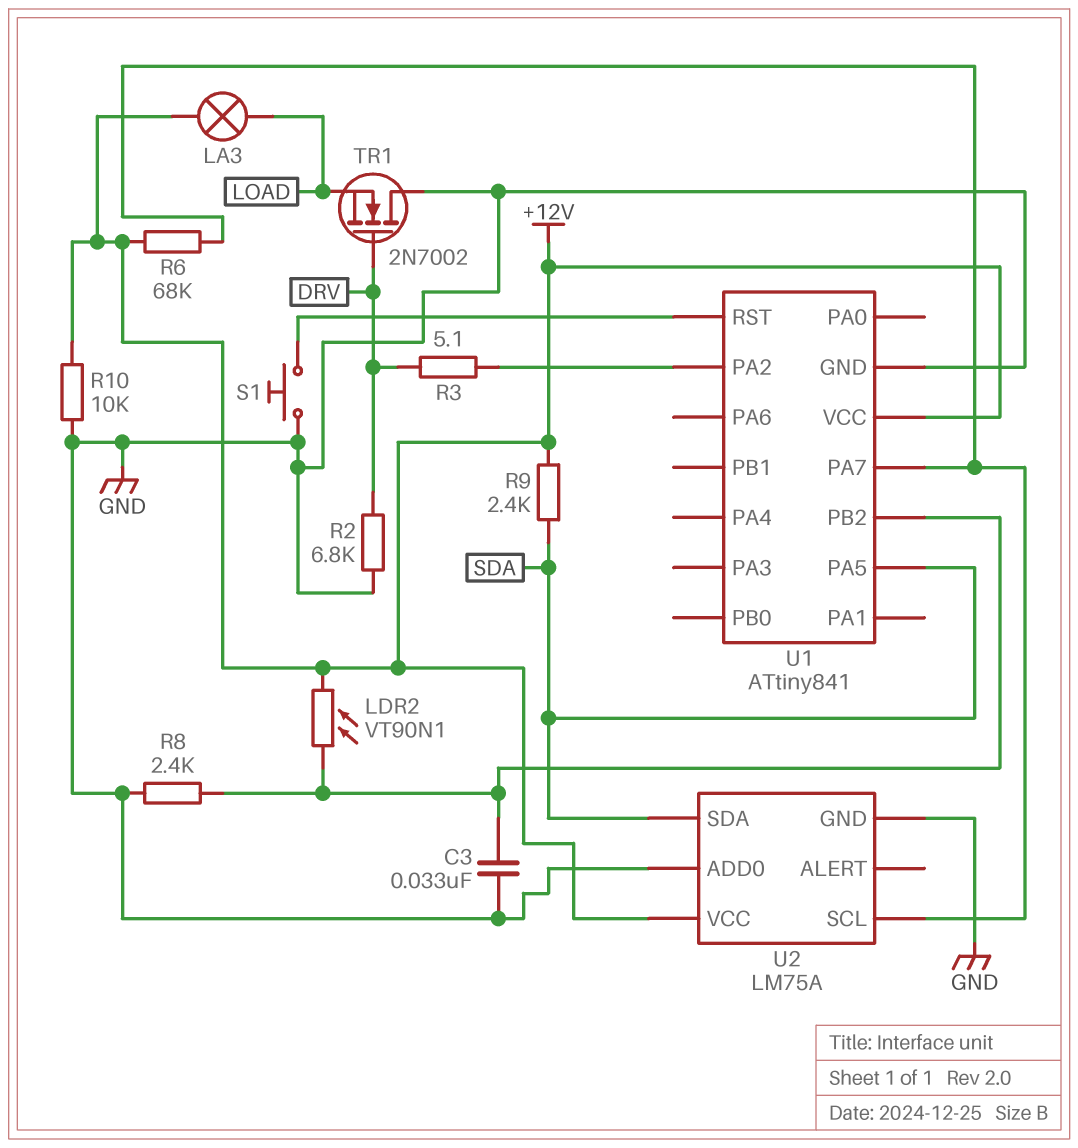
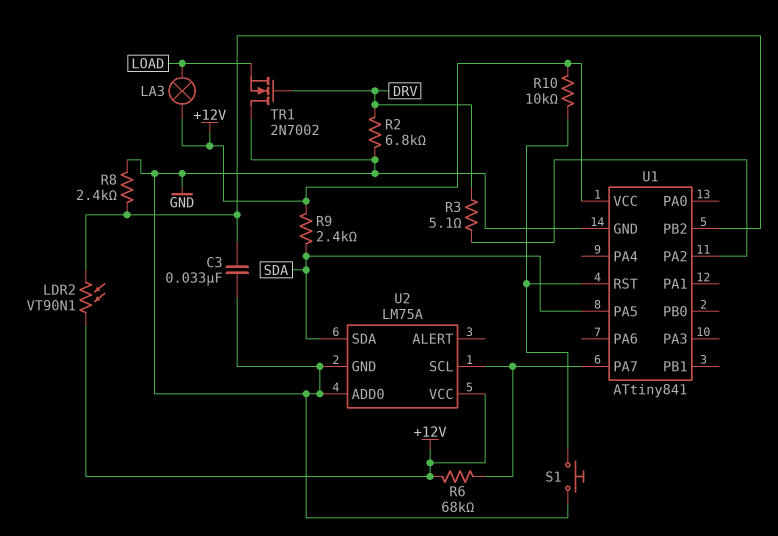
R10: 10k (+12V, GND) -> 10k (+12V, U1/RST)

